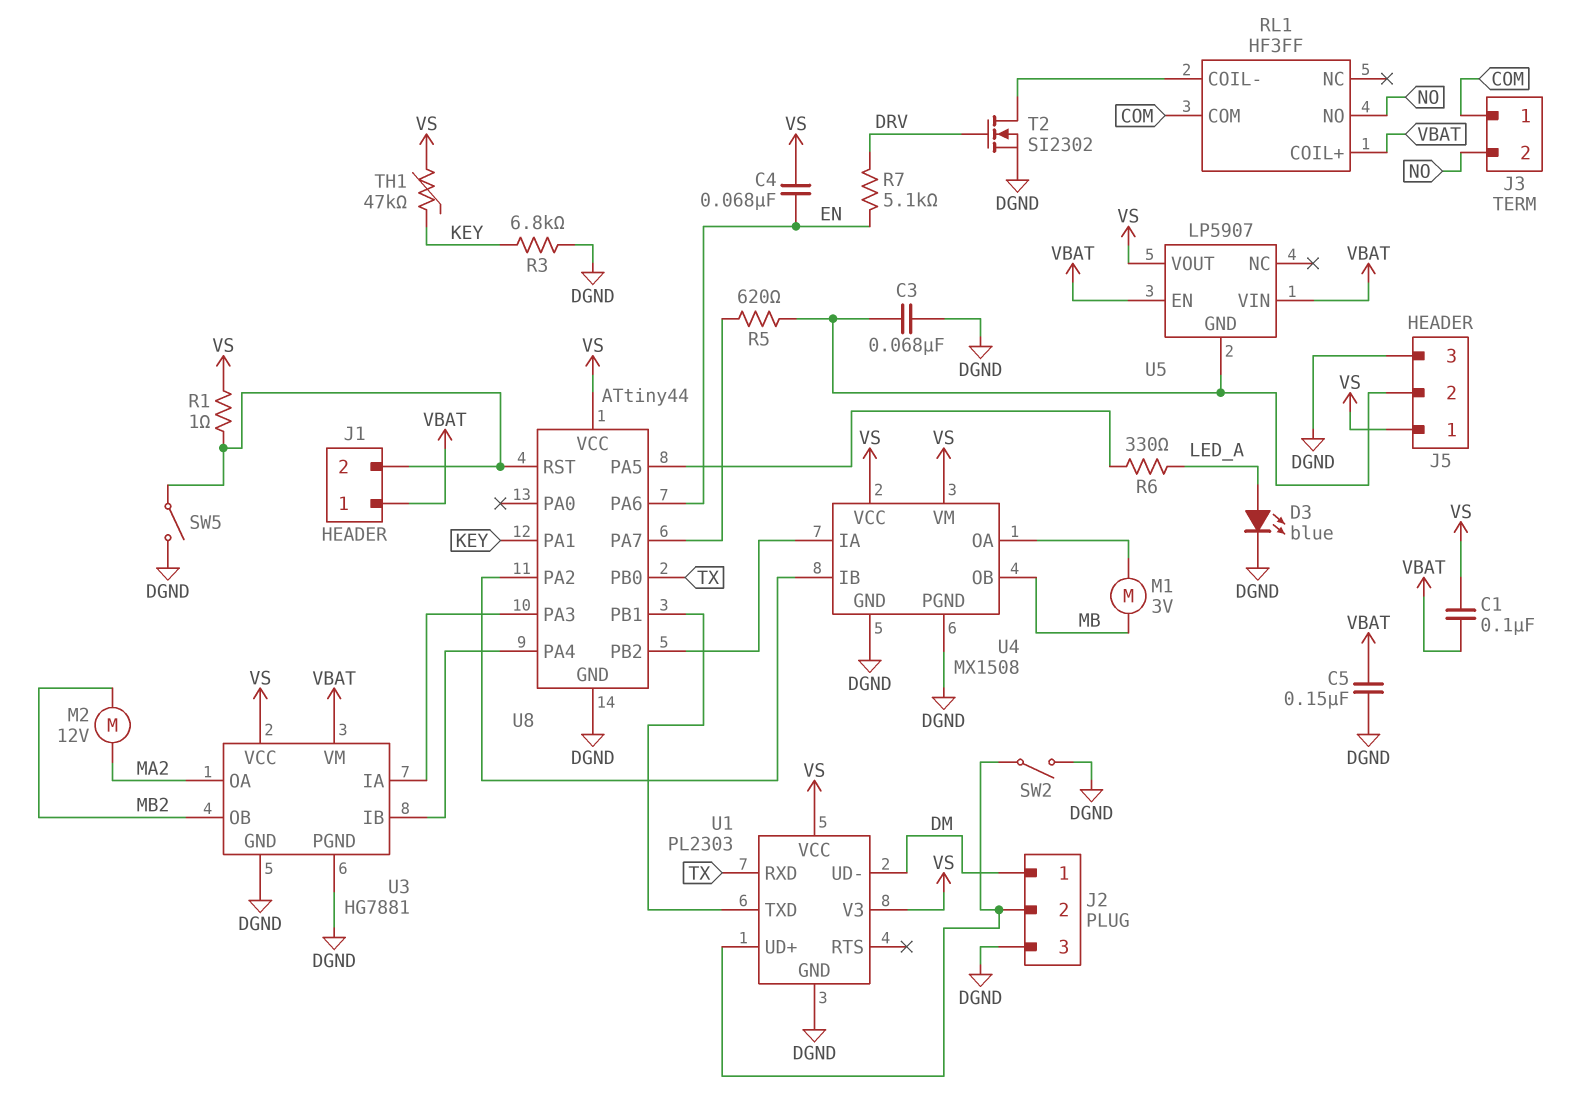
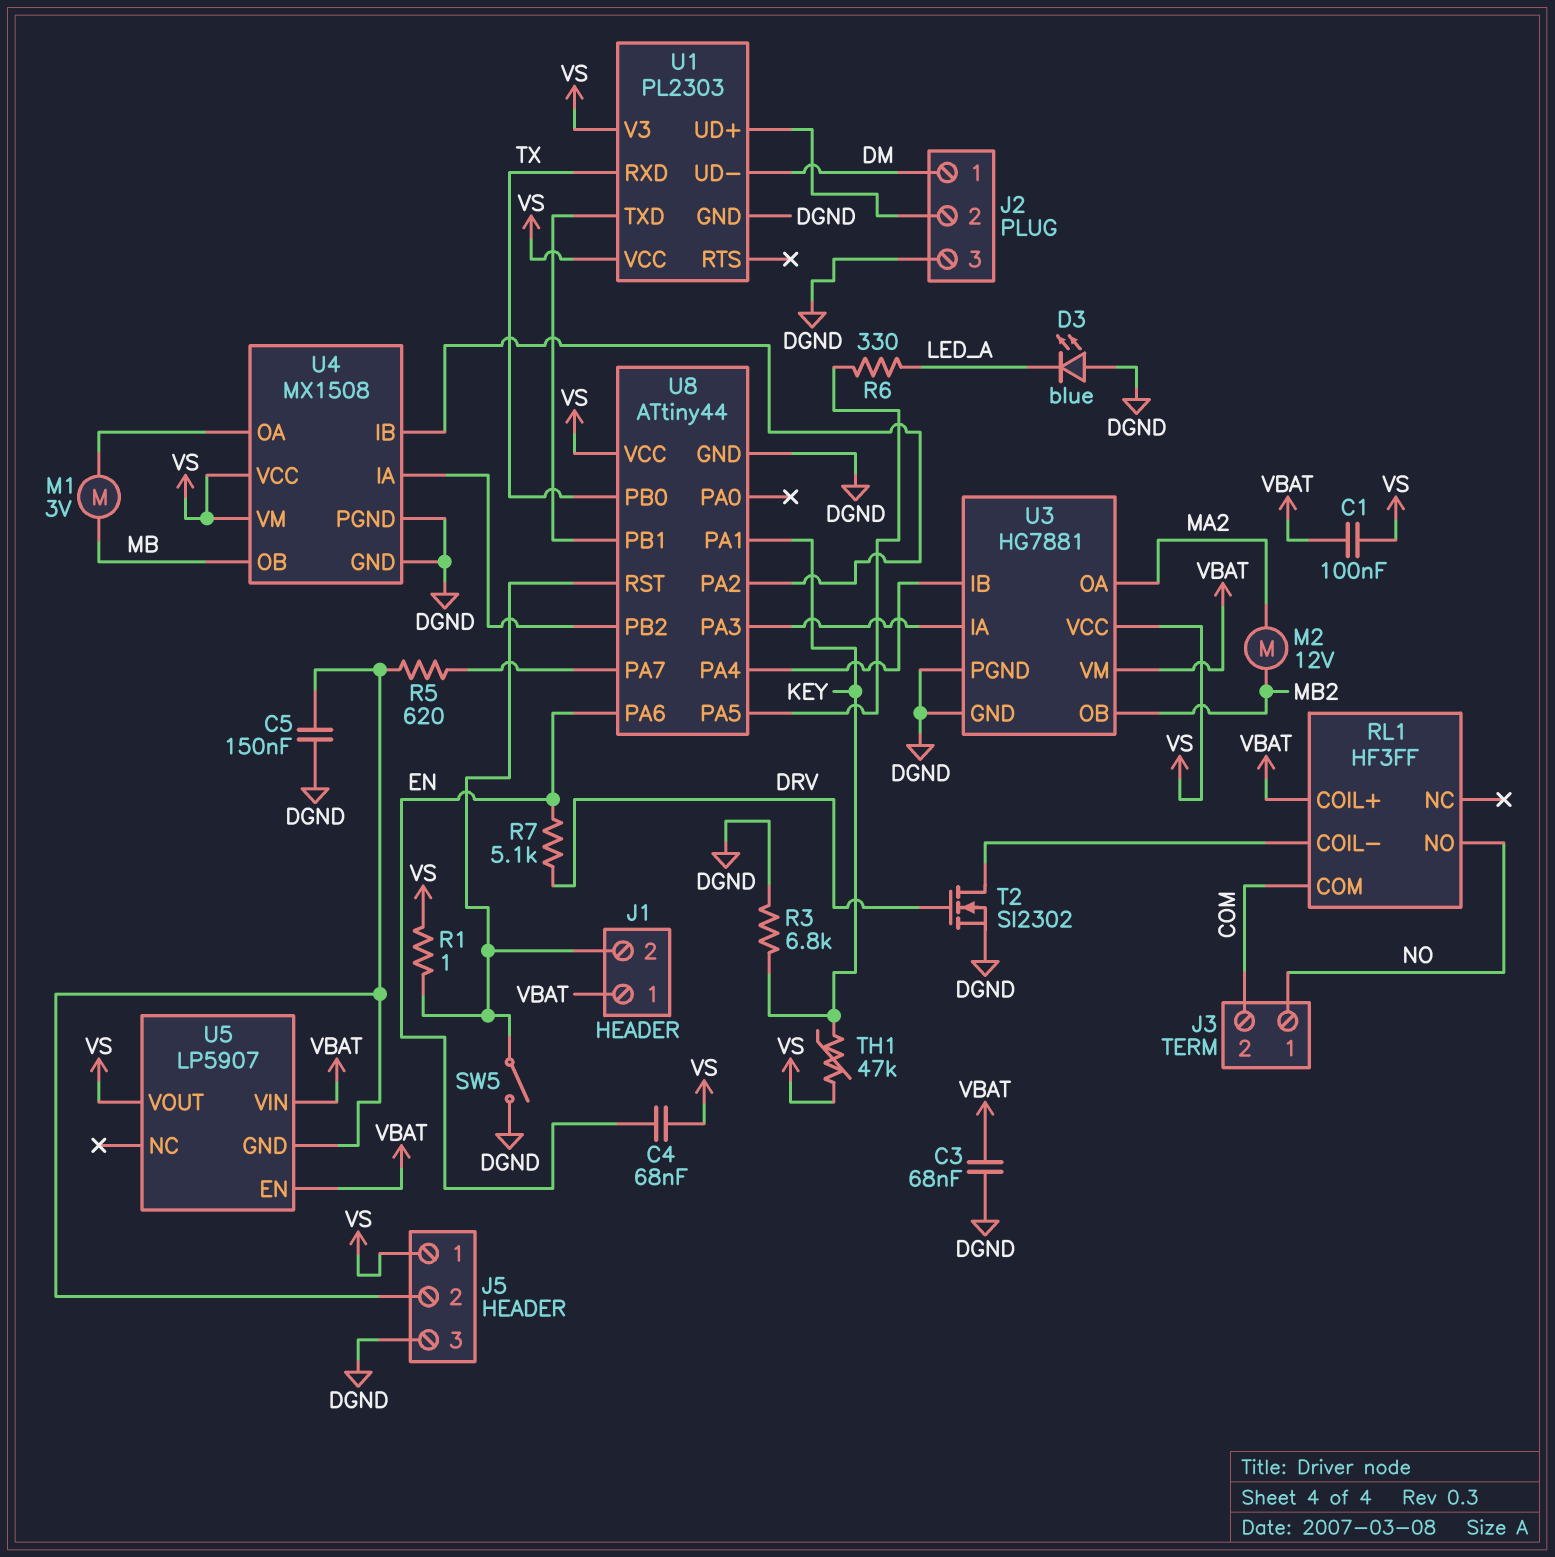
C3: 68nF (DGND, J5/2) -> 68nF (DGND, VBAT)
C5: 150nF (DGND, VBAT) -> 150nF (DGND, J5/2)
D3: LED blue (A LED_A, K DGND) -> LED blue (A DGND, K LED_A)
J3 pin 1: COM -> NO
J3 pin 2: NO -> COM
SW2: switch (DGND, J2/2) -> none

